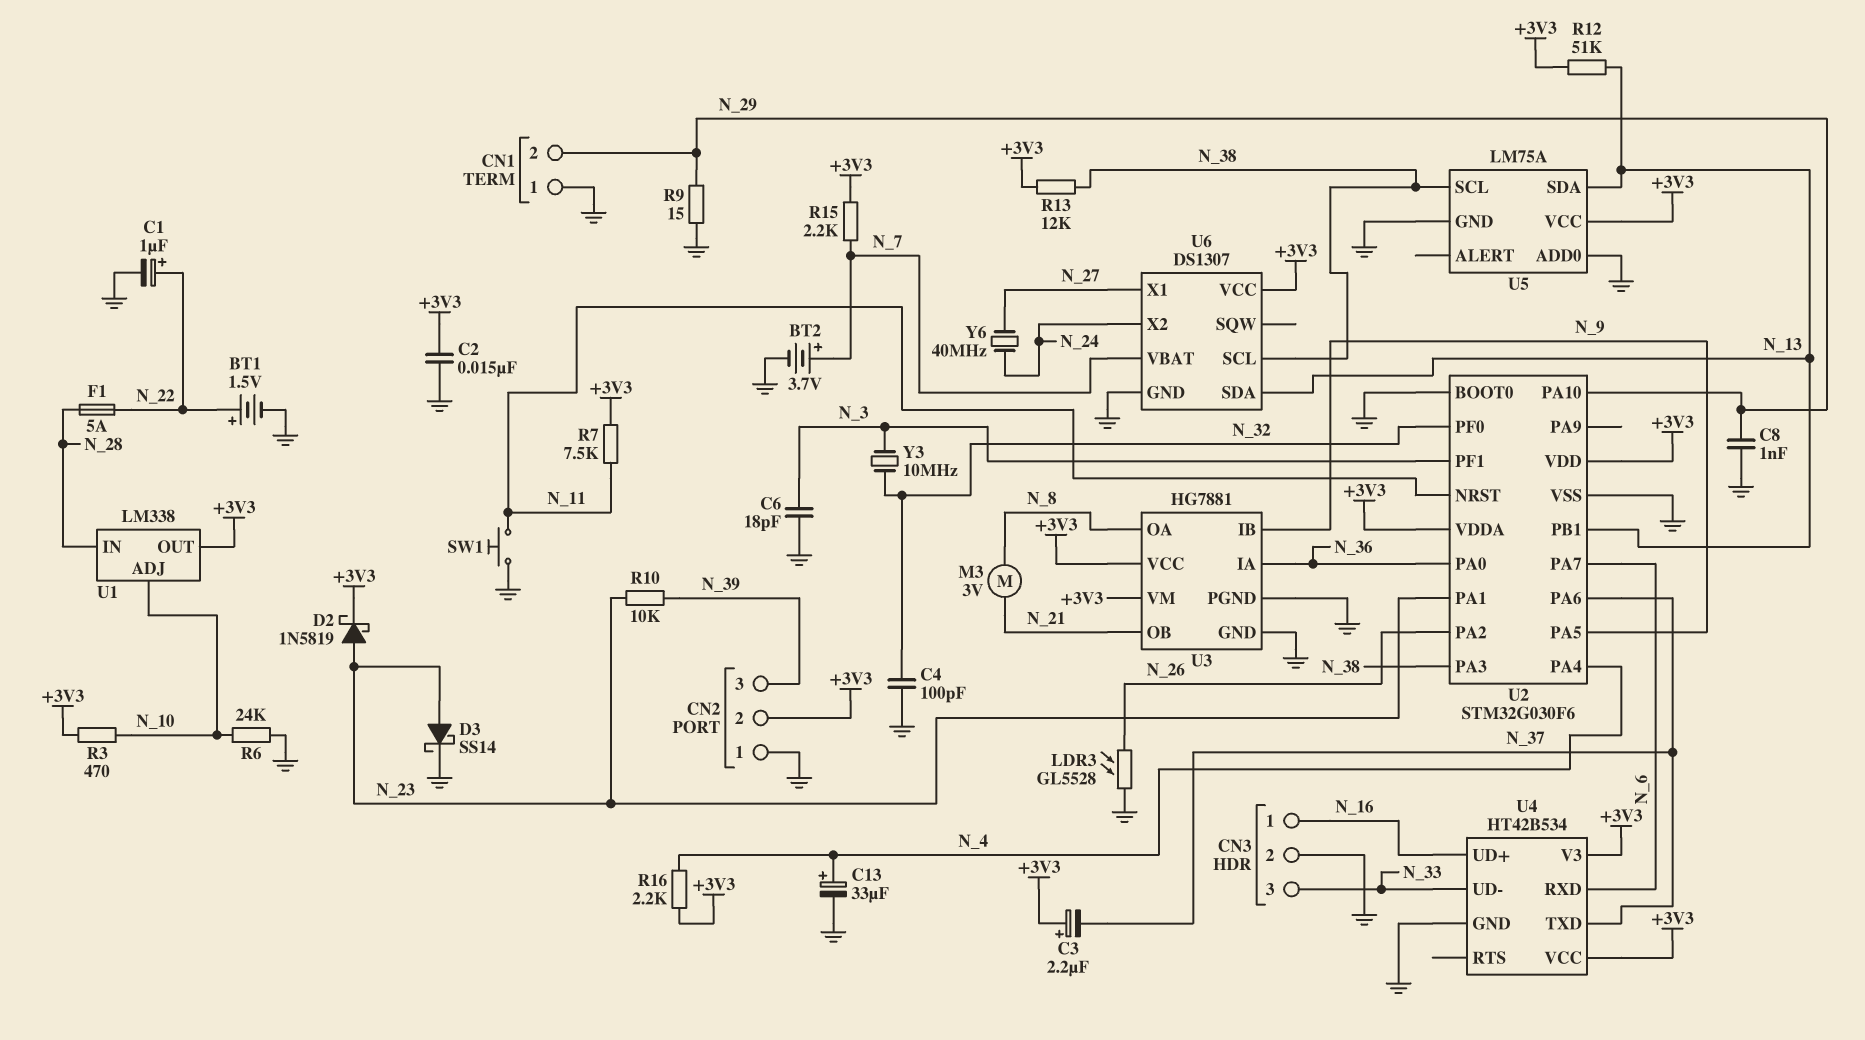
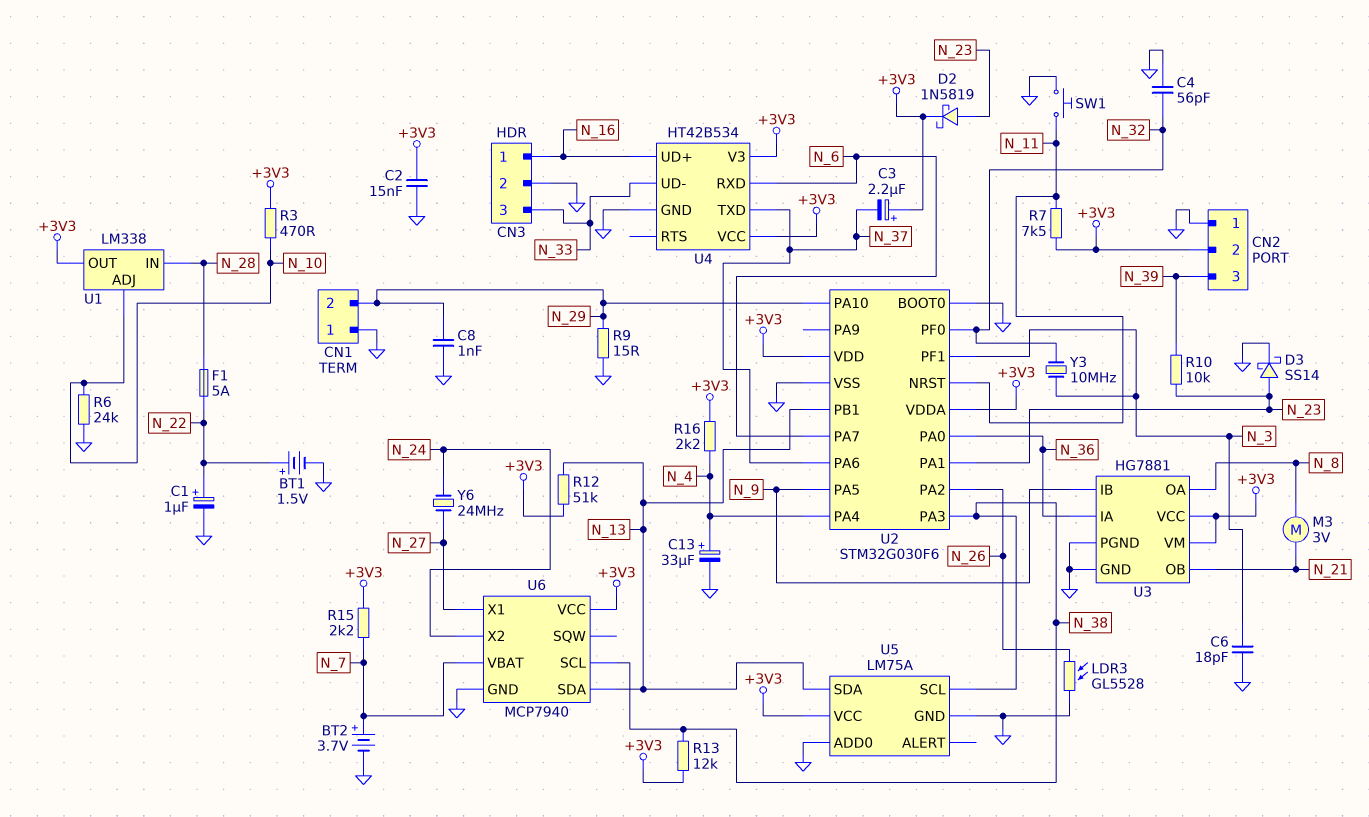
C4: 100pF (GND, N_32) -> 56pF (GND, N_32)
U6: DS1307 -> MCP7940
Y6: 40MHz (N_24, N_27) -> 24MHz (N_24, N_27)

